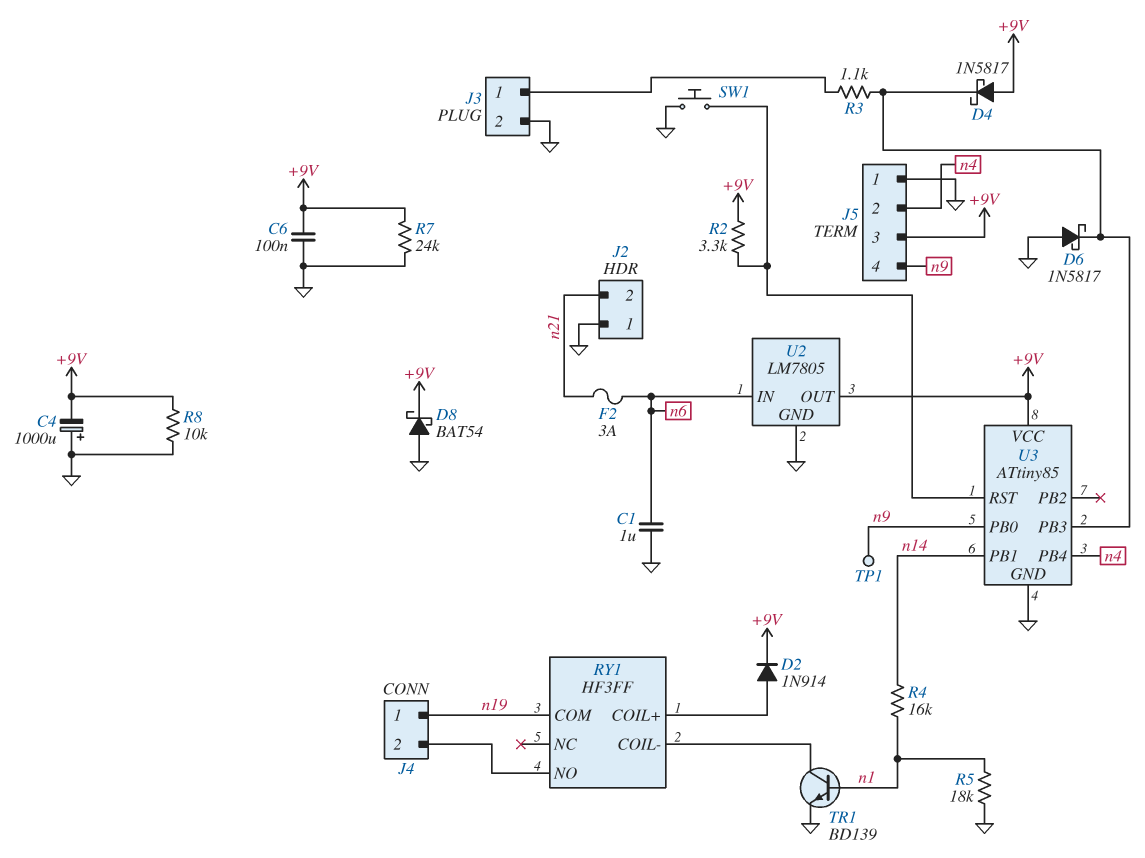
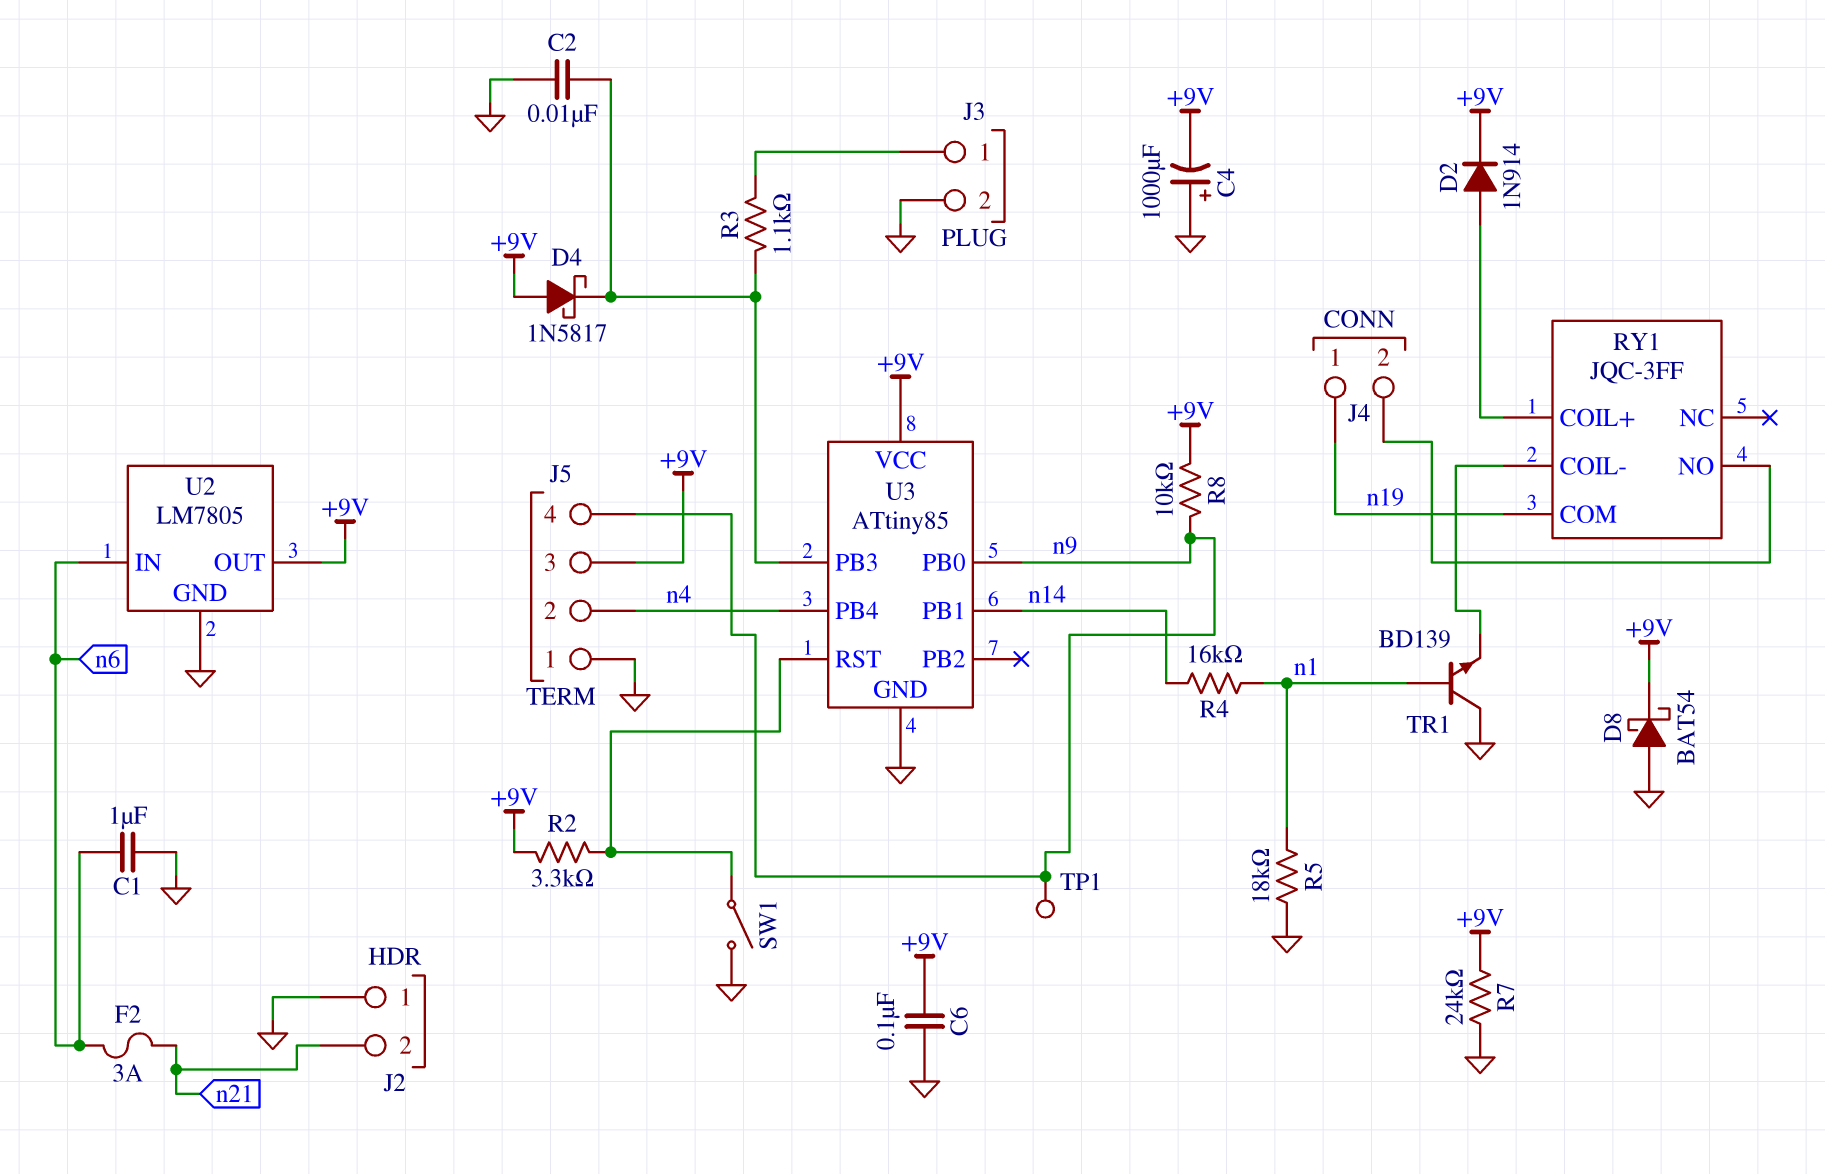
C2: none -> 10nF (GND, U3/PB3)
D6: schottky 1N5817 (A GND, K U3/PB3) -> none
R8: 10k (+9V, GND) -> 10k (+9V, n9)
RY1: HF3FF -> JQC-3FF
SW1: button (GND, U3/RST) -> switch (GND, U3/RST)
TR1: NPN BD139 (B n1, C RY1/COIL-, E GND) -> NPN BD139 (B n1, C GND, E RY1/COIL-)

